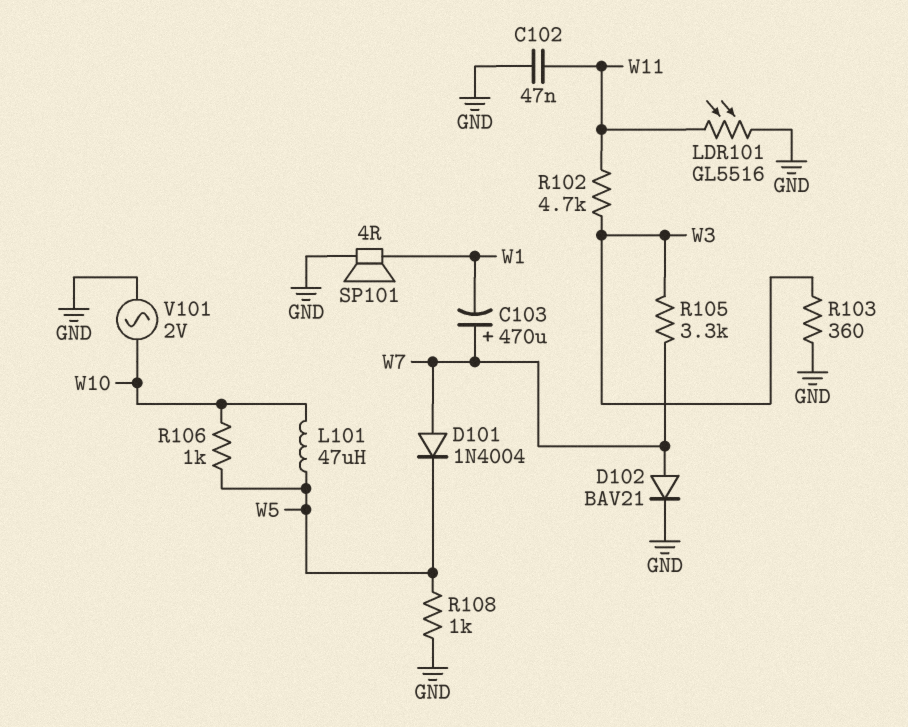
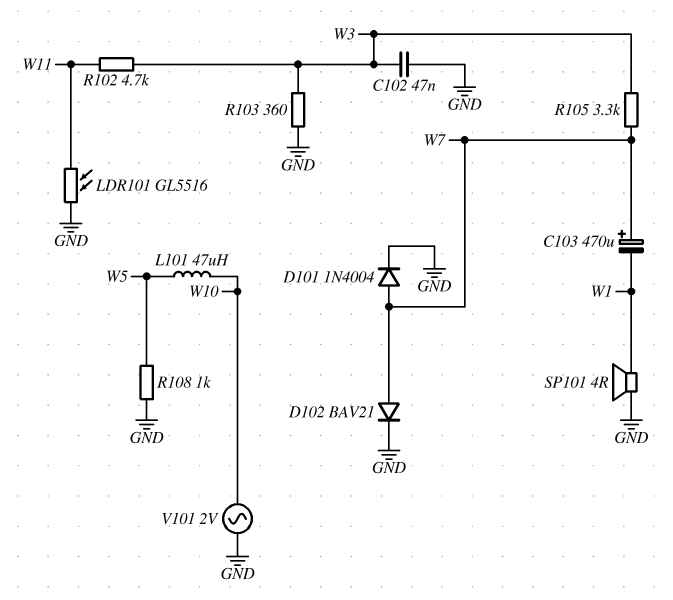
C102: 47nF (GND, W11) -> 47nF (GND, W3)
D101: diode 1N4004 (A W7, K W5) -> diode 1N4004 (A W7, K GND)
R106: 1k (W5, W10) -> none

